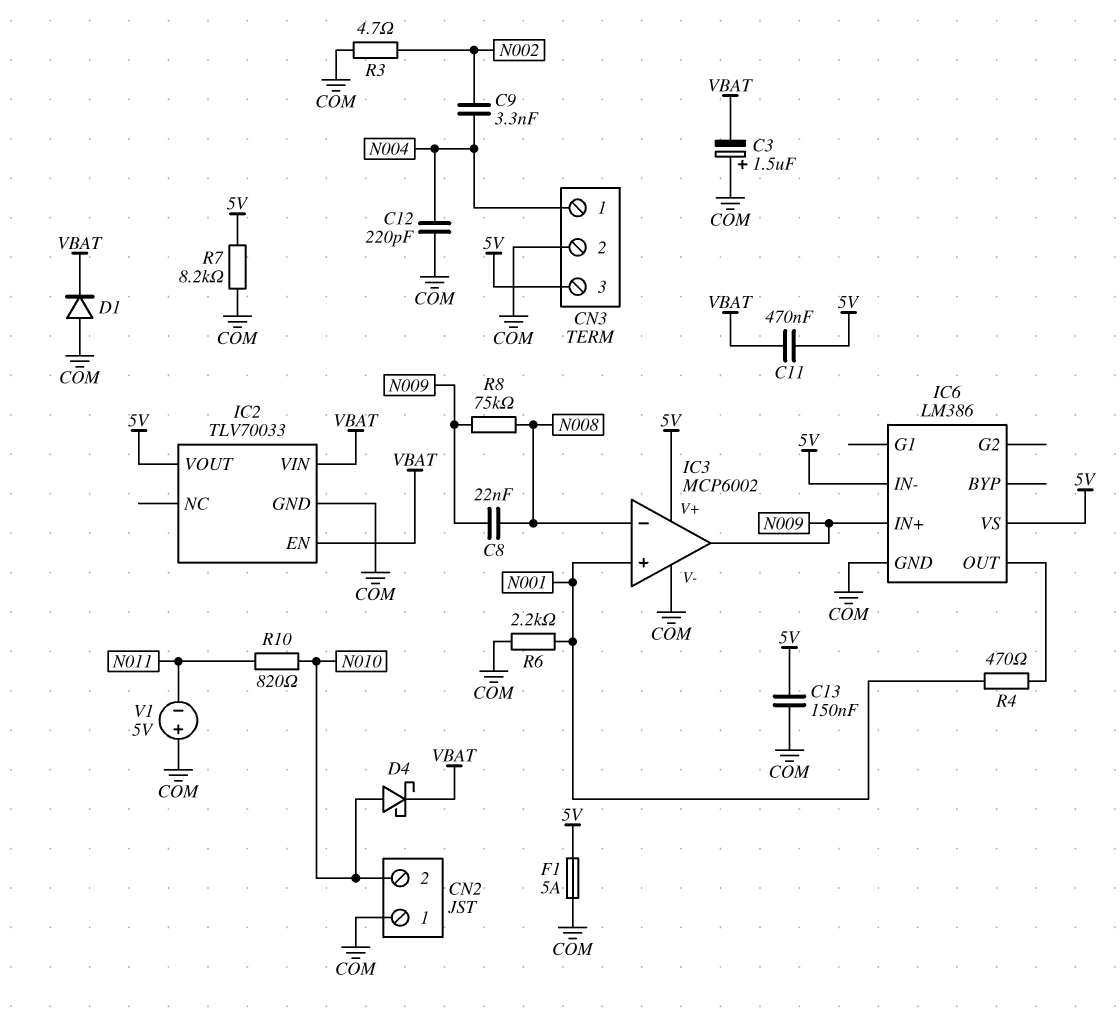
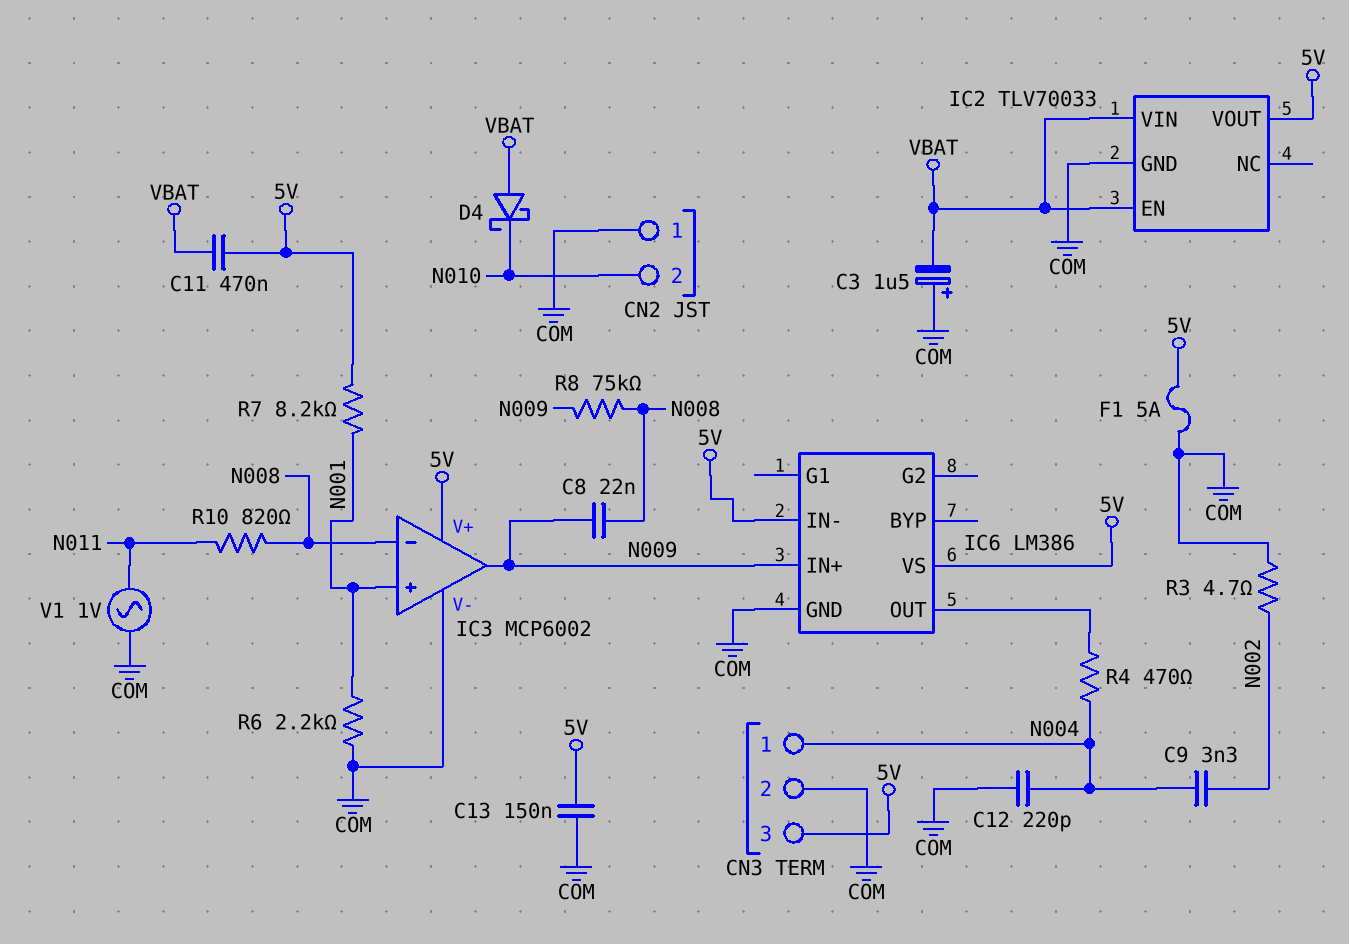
D1: diode (A COM, K VBAT) -> none
D4: schottky (A N010, K VBAT) -> schottky (A VBAT, K N010)
R4: 470 (IC6/OUT, N001) -> 470 (IC6/OUT, N004)
R7: 8.2k (5V, COM) -> 8.2k (5V, N001)
R10: 820 (N010, N011) -> 820 (N008, N011)
V1: 5V (plus COM, minus N011) -> AC 1V (COM, N011)

